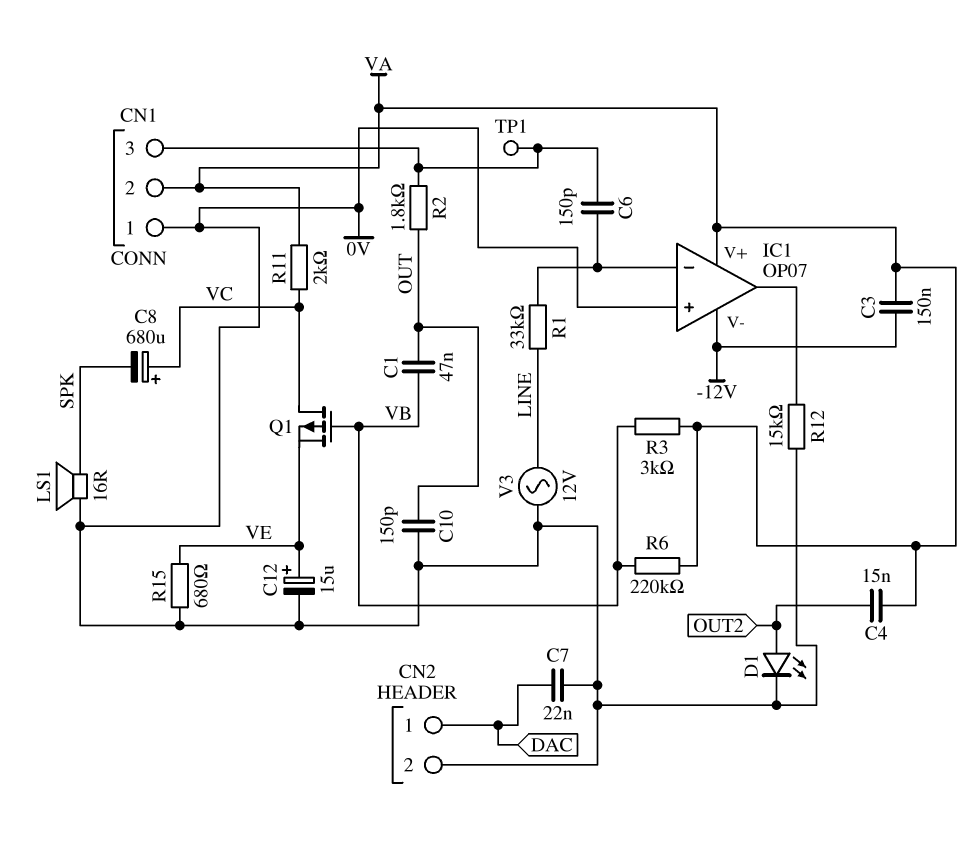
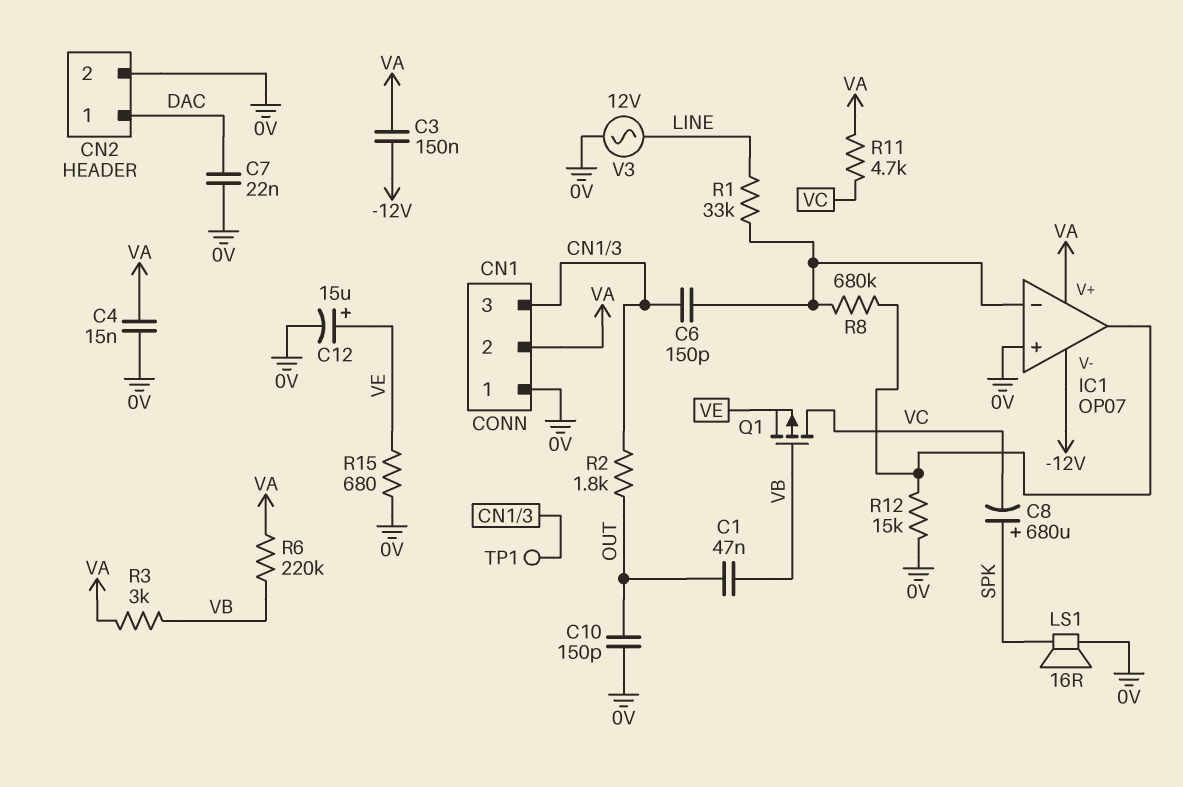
C4: 15nF (OUT2, VA) -> 15nF (0V, VA)
C8: 680uF (plus VC, minus SPK) -> 680uF (plus SPK, minus VC)
D1: LED (A OUT2, K 0V) -> none
R8: none -> 680k (IC1/in-, IC1/out)
R11: 2k (VA, VC) -> 4.7k (VA, VC)

